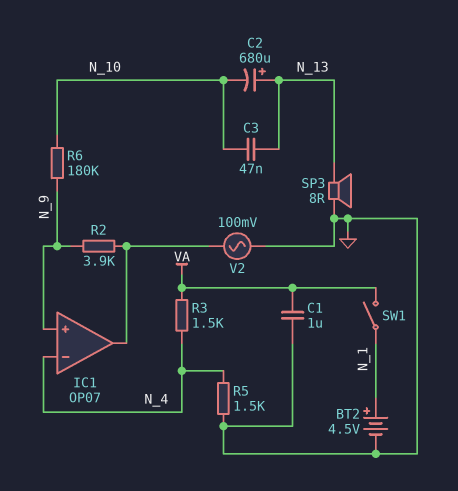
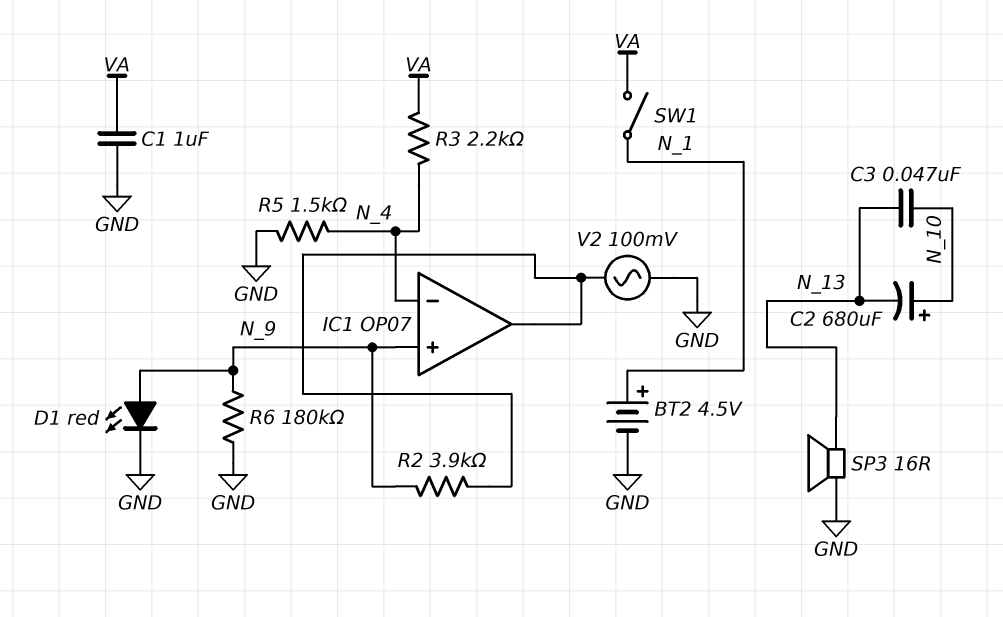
C2: 680uF (plus N_13, minus N_10) -> 680uF (plus N_10, minus N_13)
D1: none -> LED red (A N_9, K GND)
R3: 1.5k (N_4, VA) -> 2.2k (N_4, VA)
R6: 180k (N_9, N_10) -> 180k (GND, N_9)
SP3: speaker 8R (GND, N_13) -> speaker 16R (GND, N_13)

